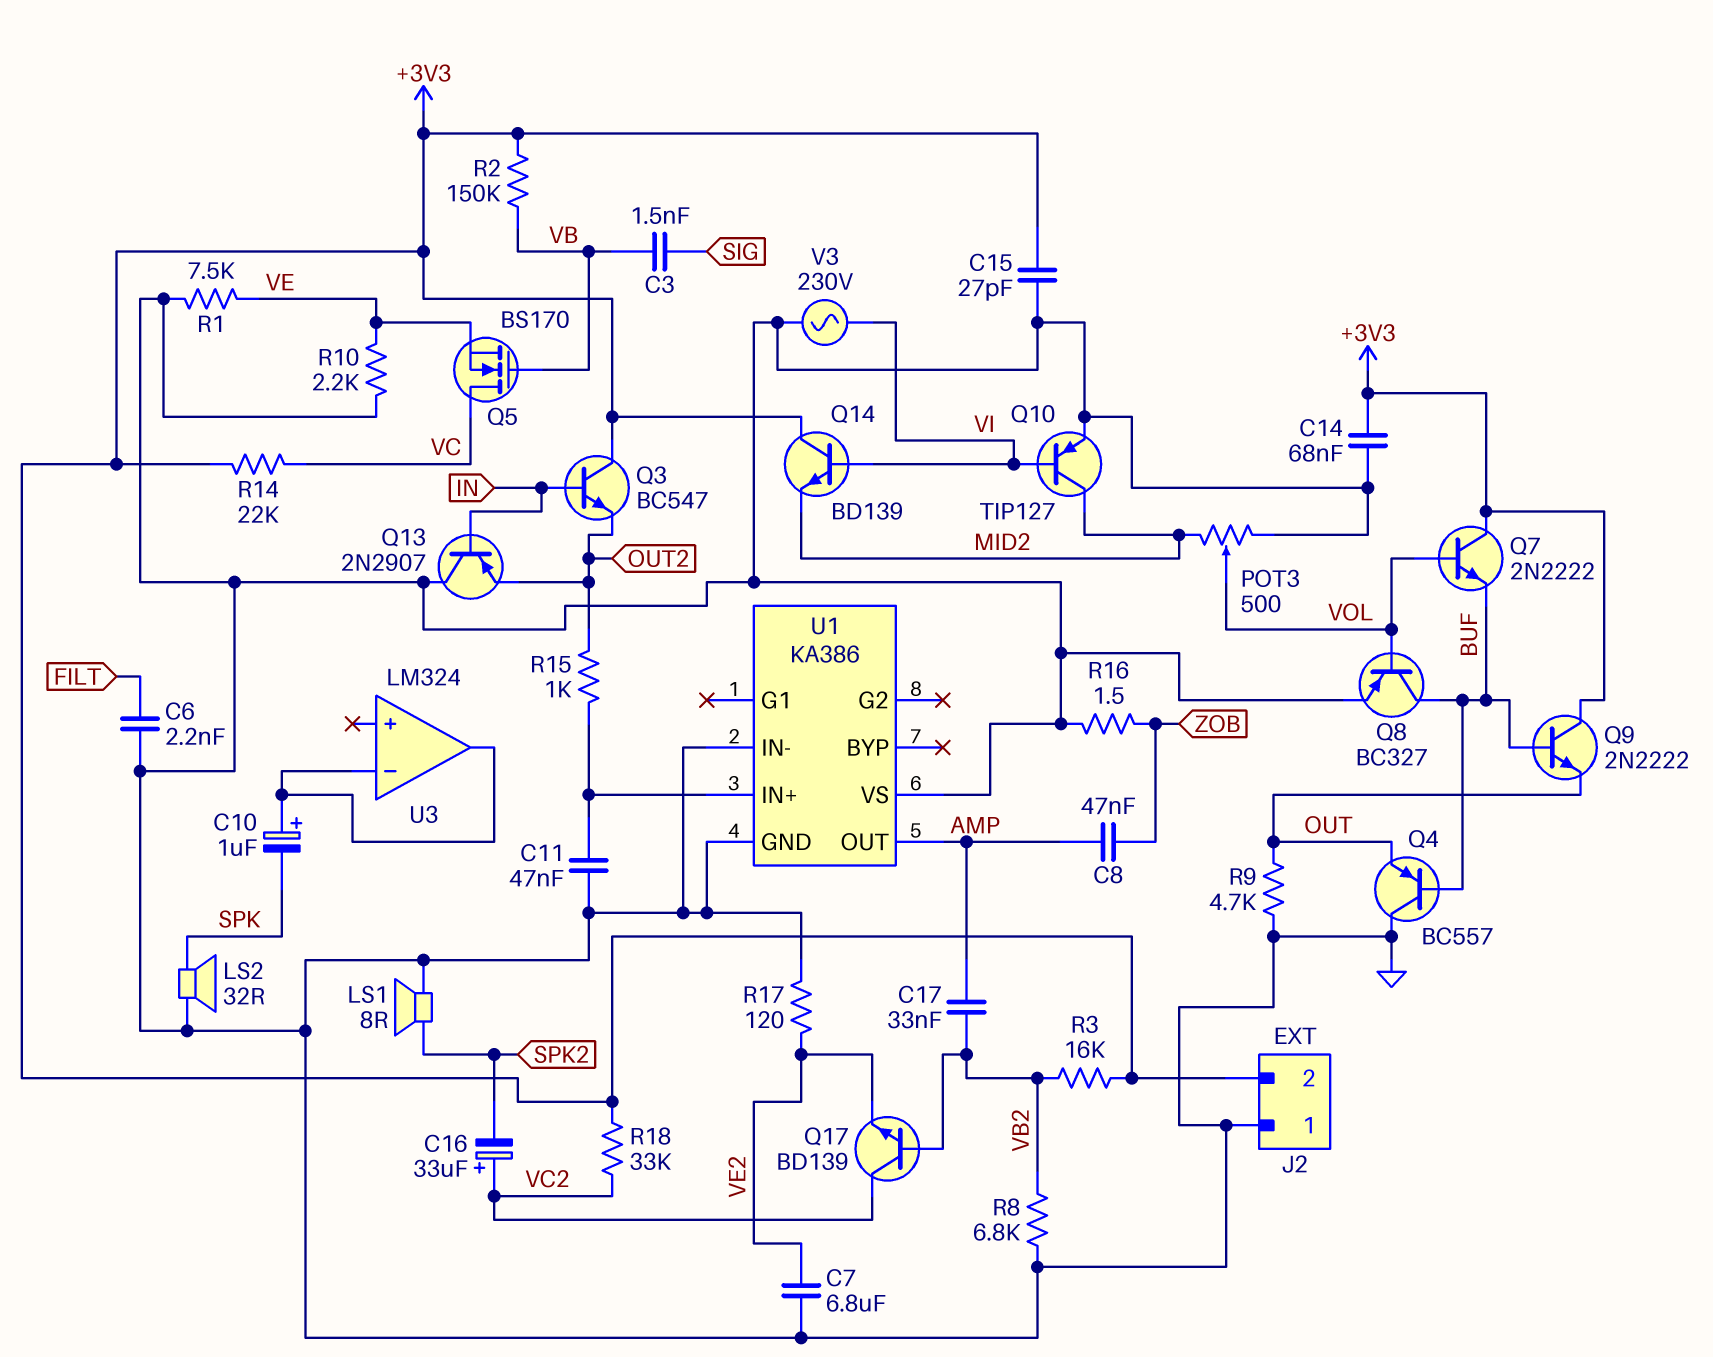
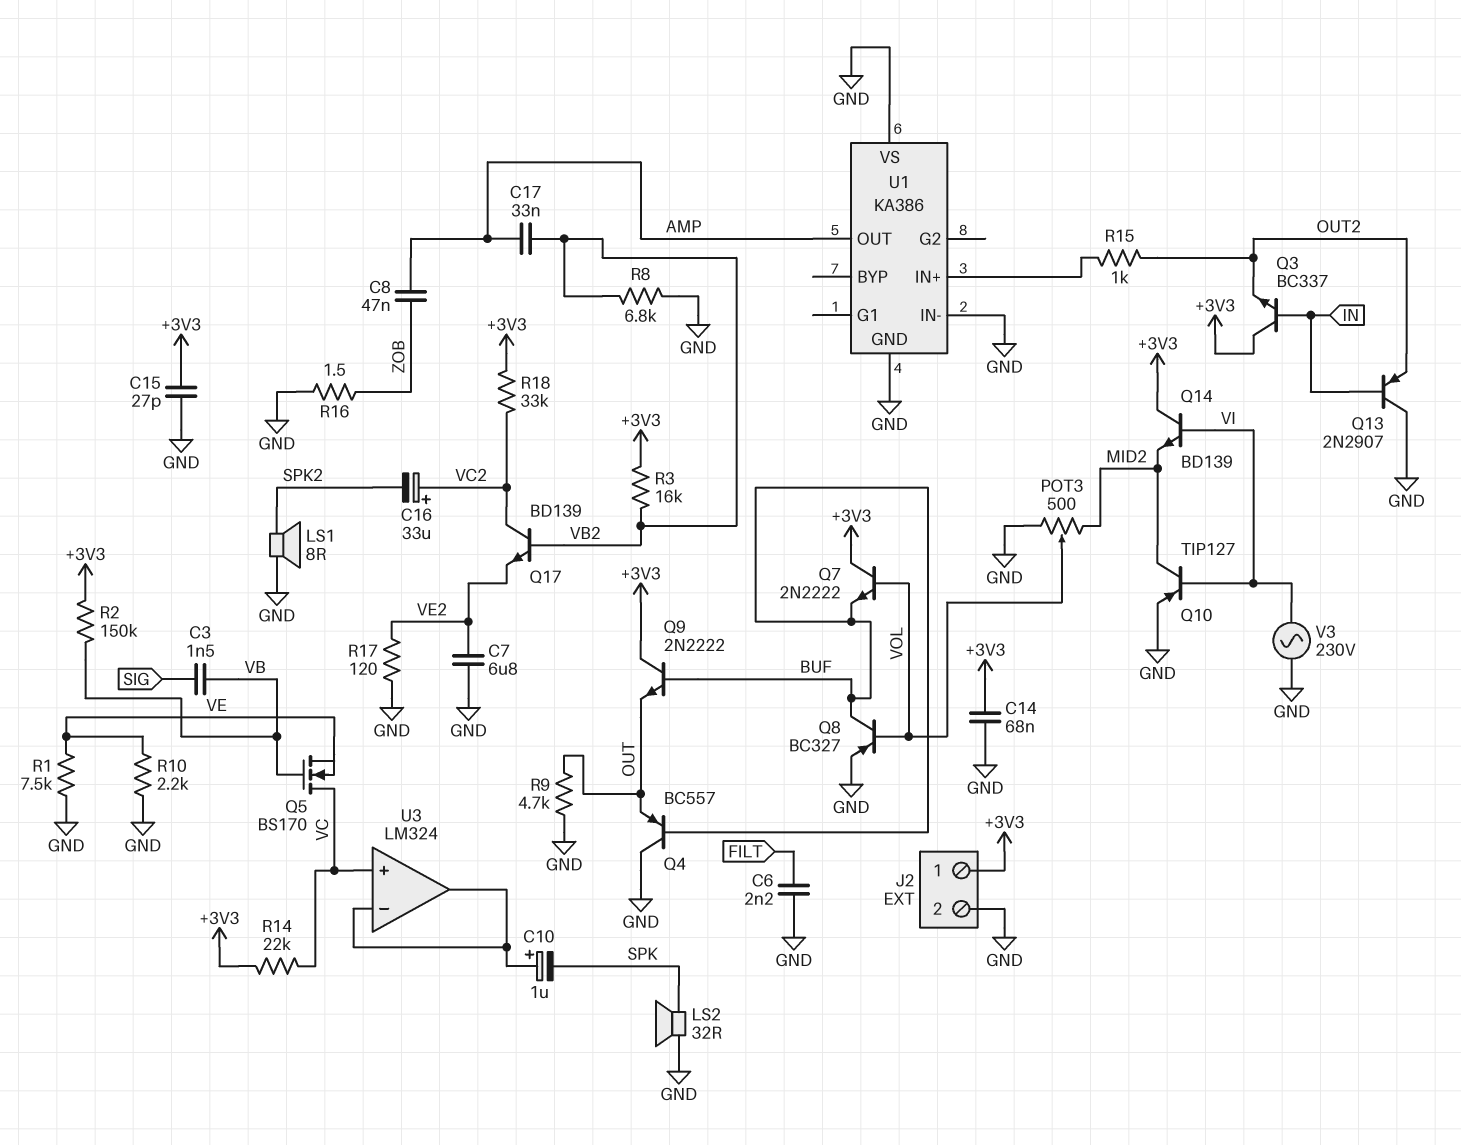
C11: 47nF (GND, U1/IN+) -> none
J2 pin 1: GND -> +3V3
J2 pin 2: +3V3 -> GND
Q3: NPN BC547 (B IN, C +3V3, E OUT2) -> NPN BC337 (B IN, C +3V3, E OUT2)
U3 pin in+: none -> VC

